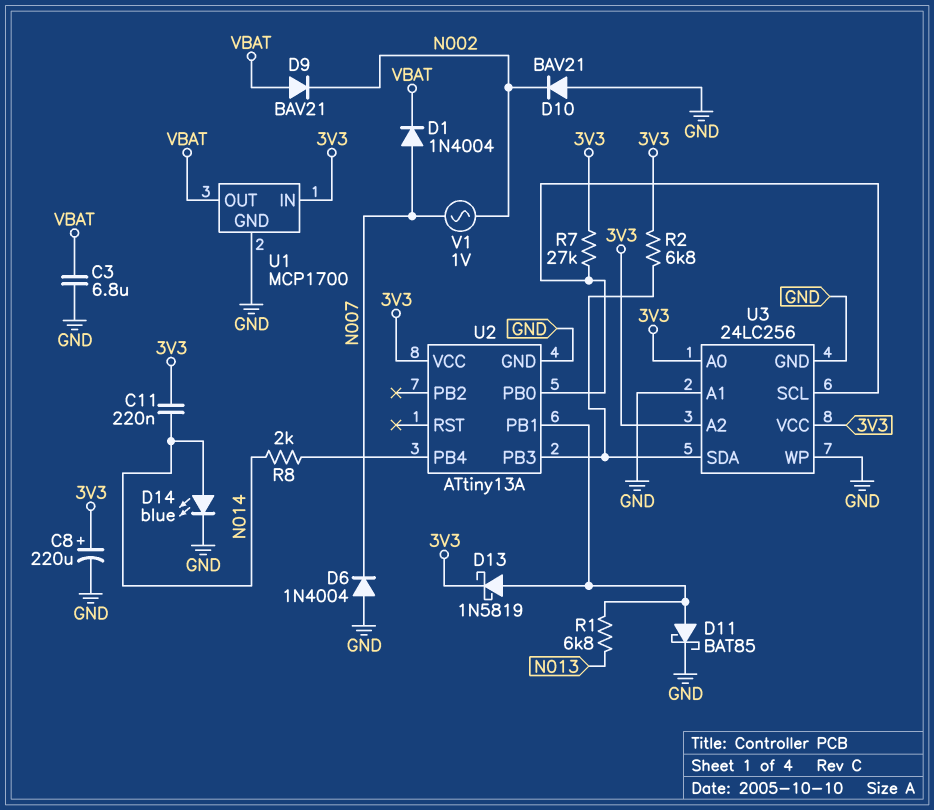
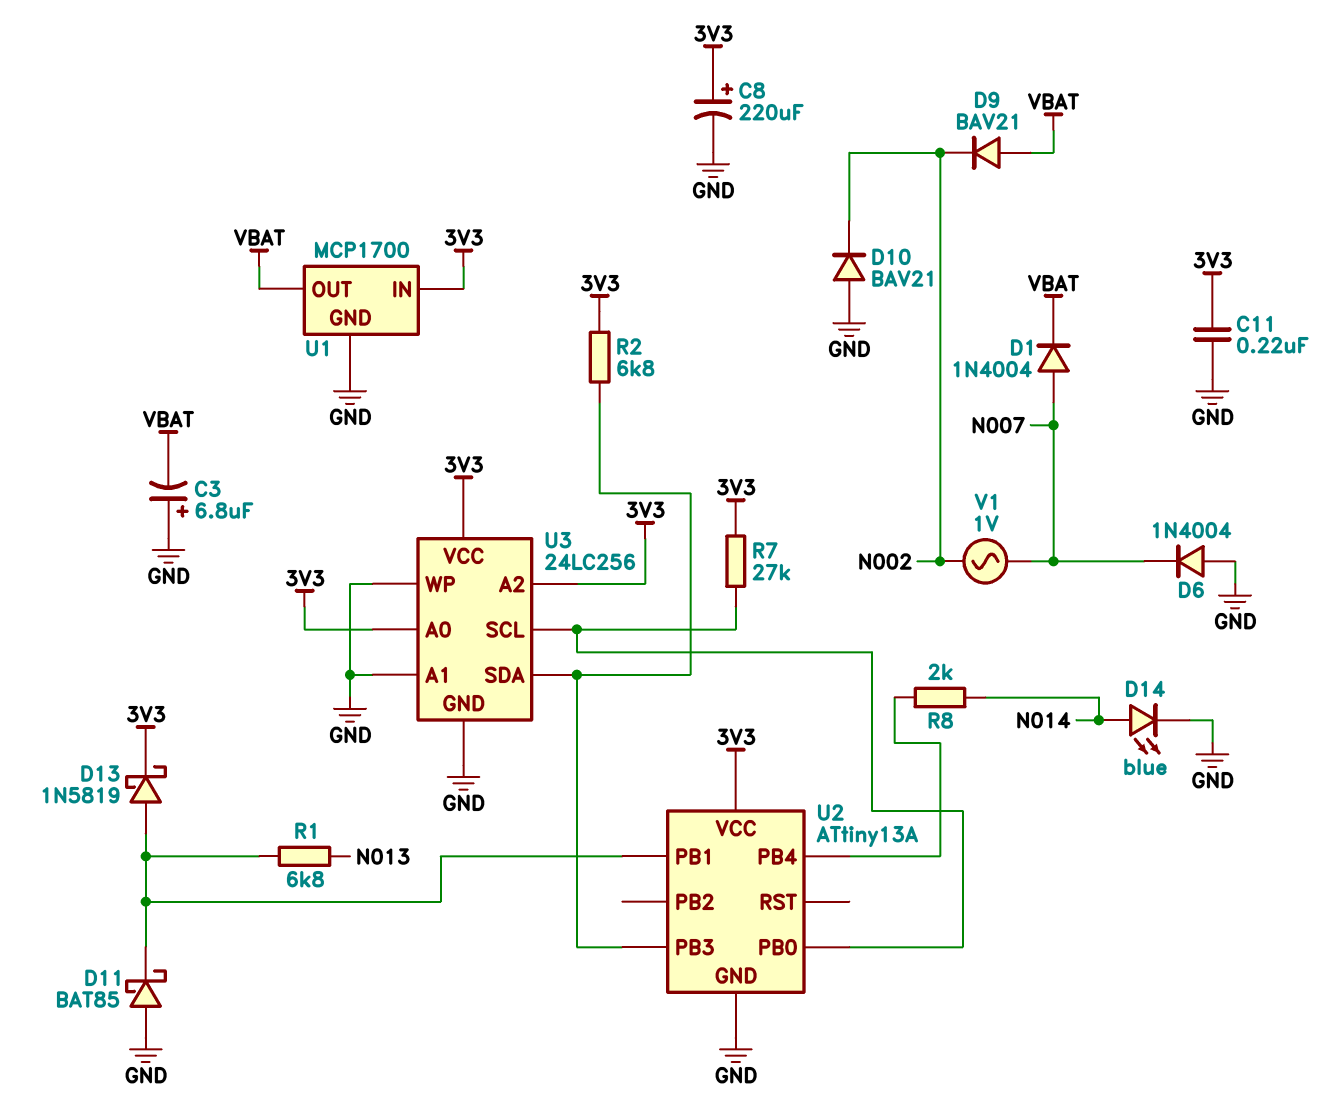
C3: 6.8uF (GND, VBAT) -> 6.8uF (plus GND, minus VBAT)
C11: 220nF (3V3, N014) -> 220nF (3V3, GND)
D11: schottky BAT85 (A U2/PB1, K GND) -> schottky BAT85 (A GND, K U2/PB1)

